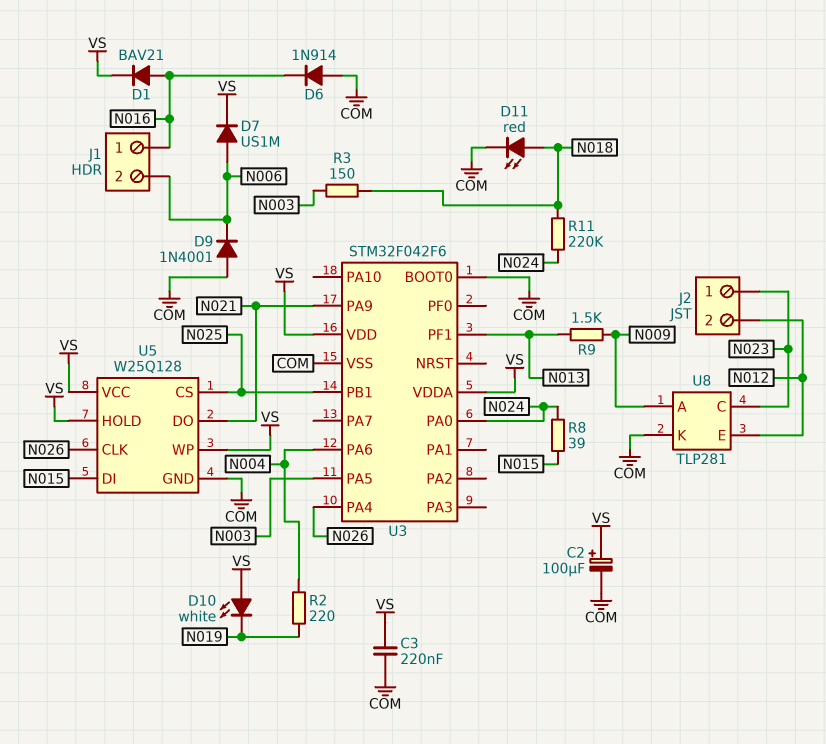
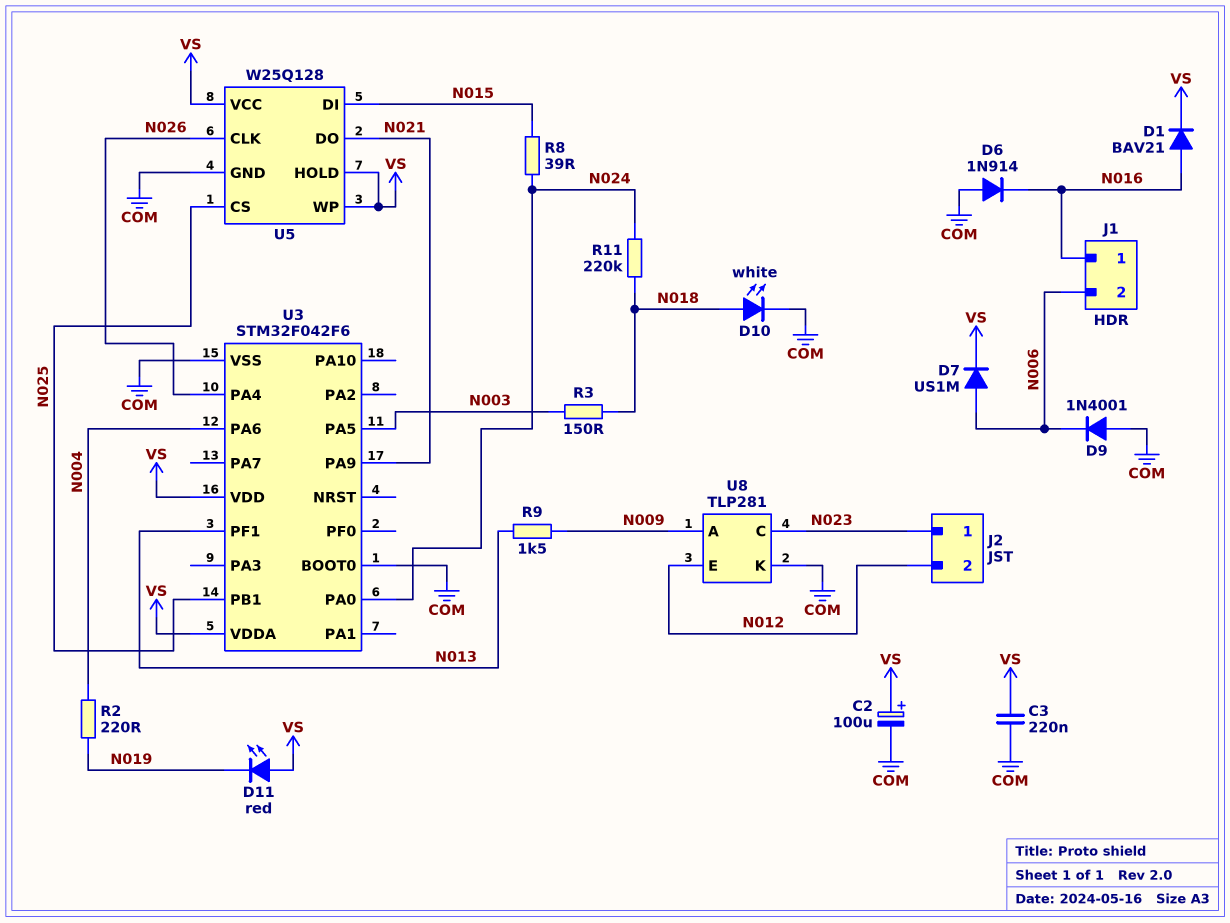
D10: LED white (A VS, K N019) -> LED white (A N018, K COM)
D11: LED red (A N018, K COM) -> LED red (A VS, K N019)

